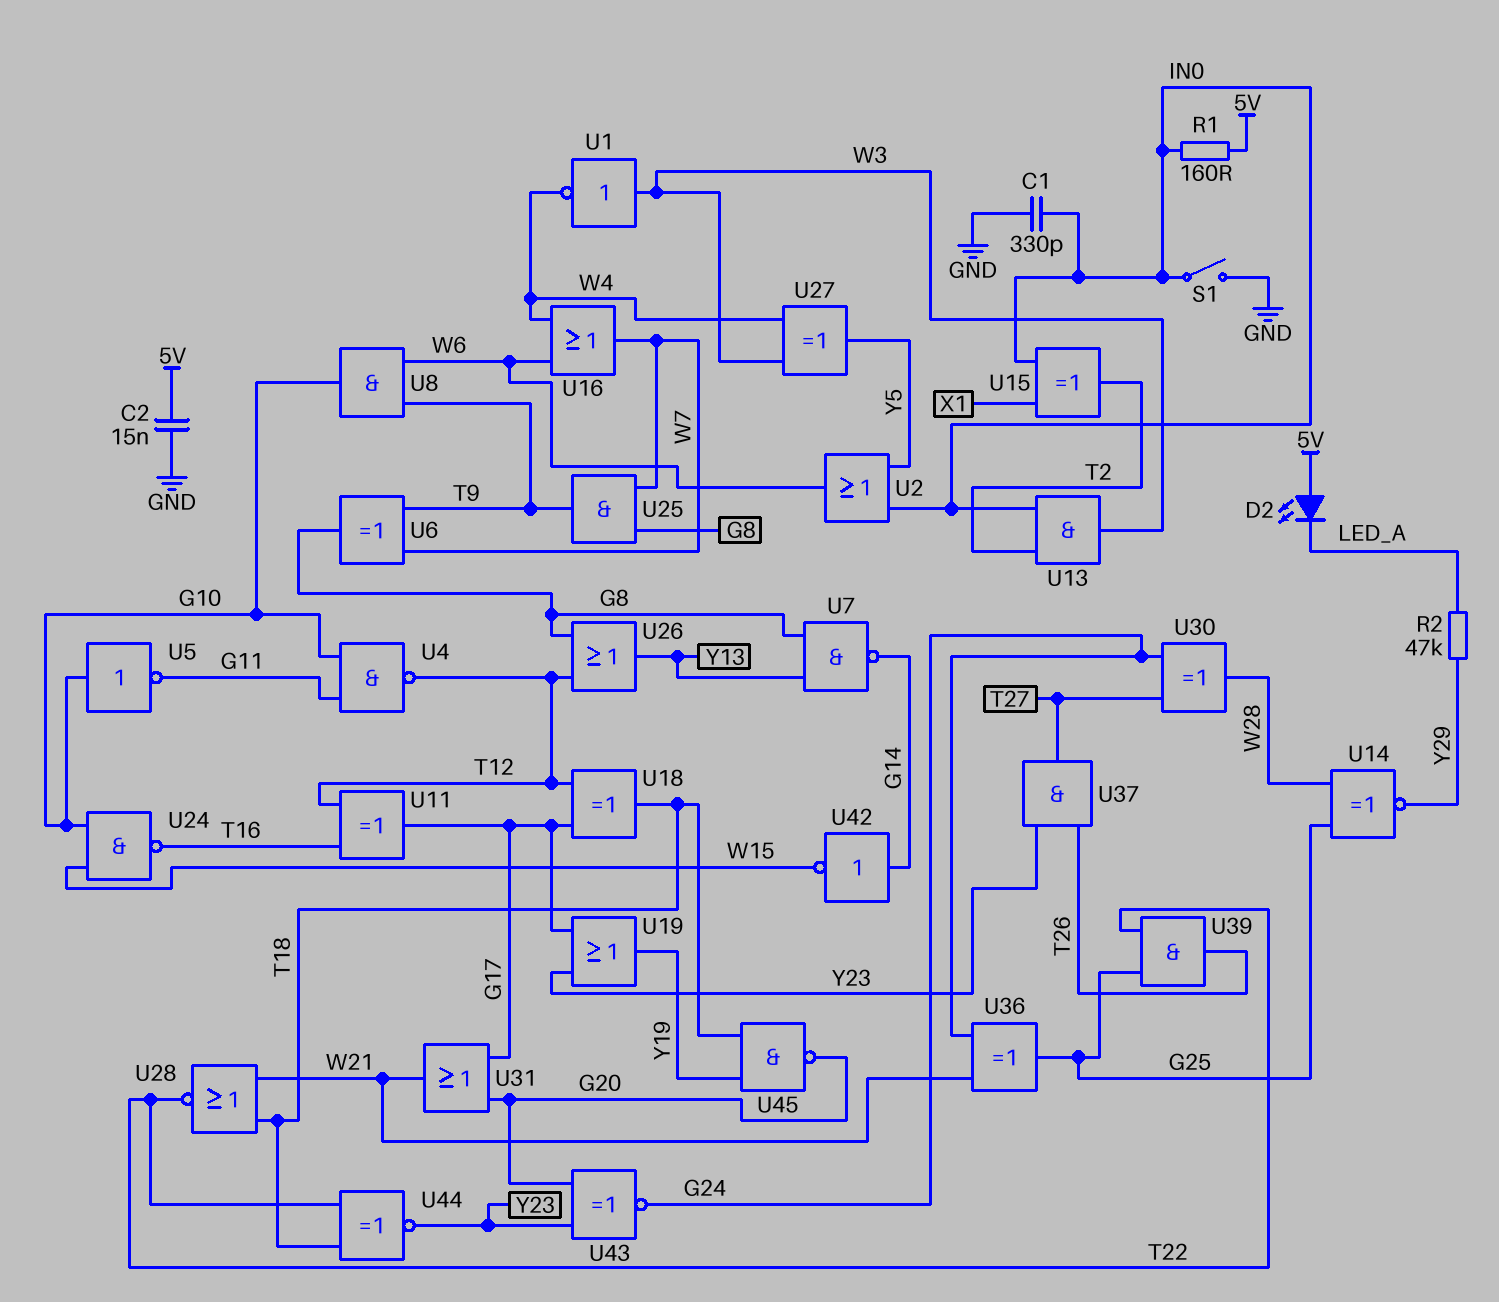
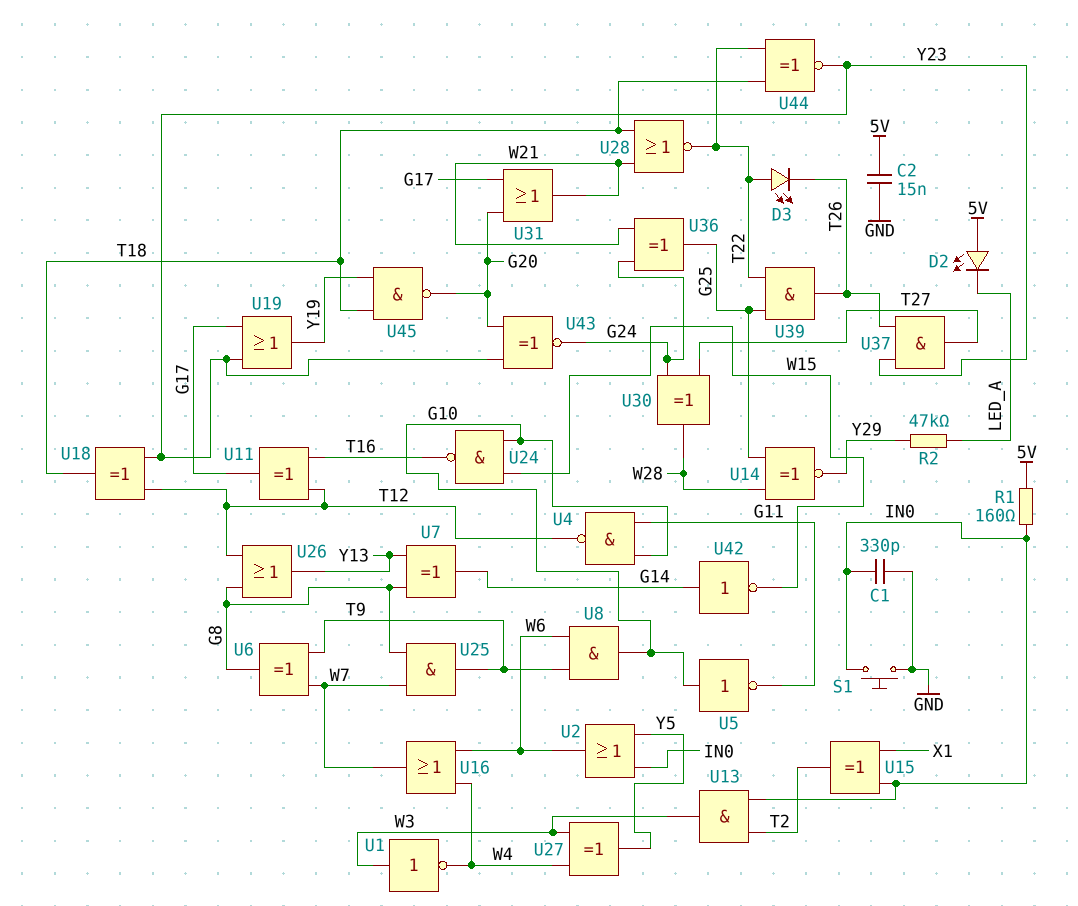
D3: none -> LED (A T22, K T26)
S1: switch (GND, IN0) -> button (GND, IN0)
U7: NAND (in G8, in Y13, out G14) -> XOR (in G8, in Y13, out G14)
U18: XOR (in G17, in T12, out T18) -> XOR (in T12, in Y23, out T18)

